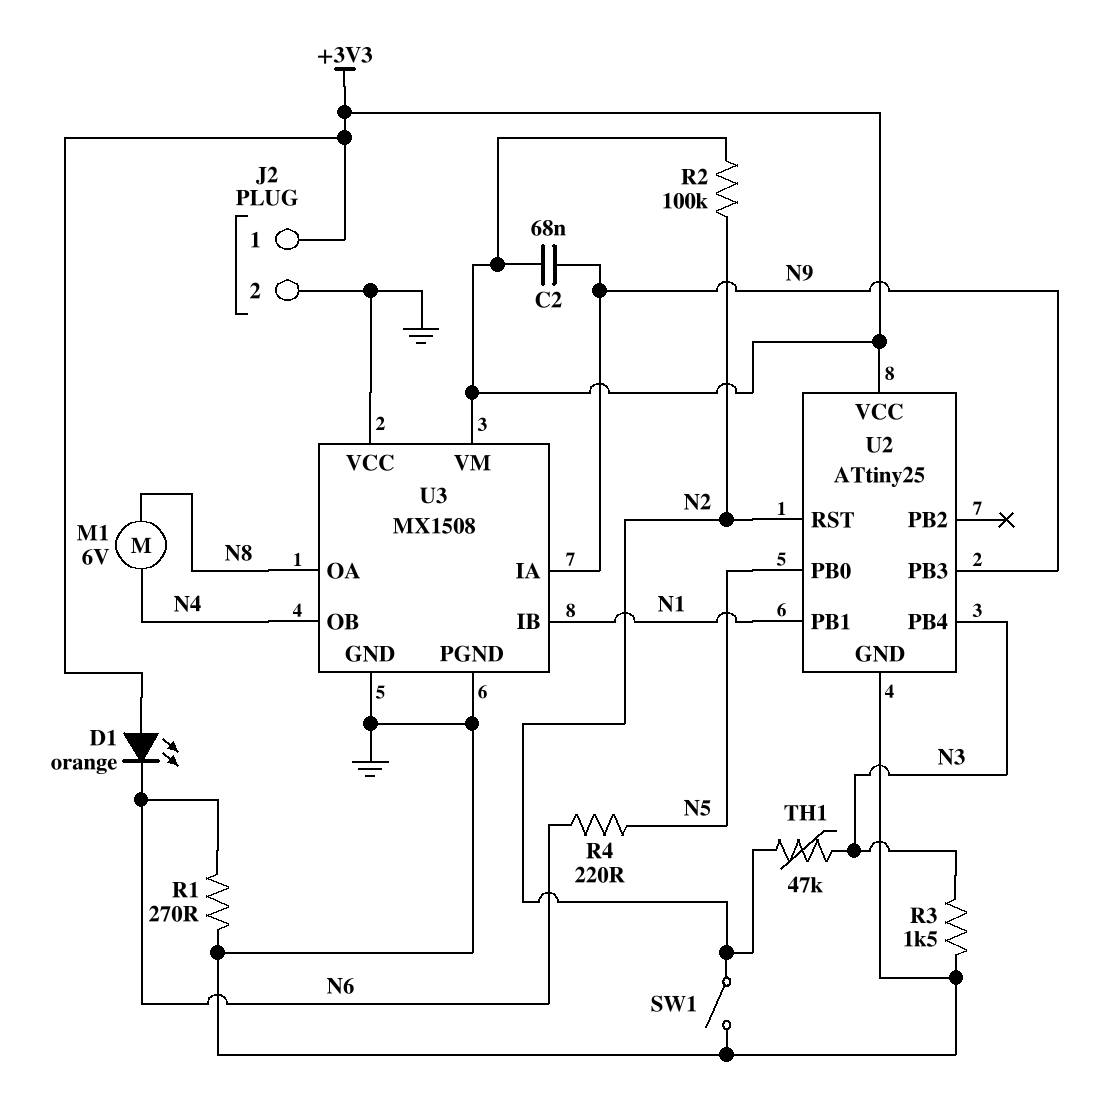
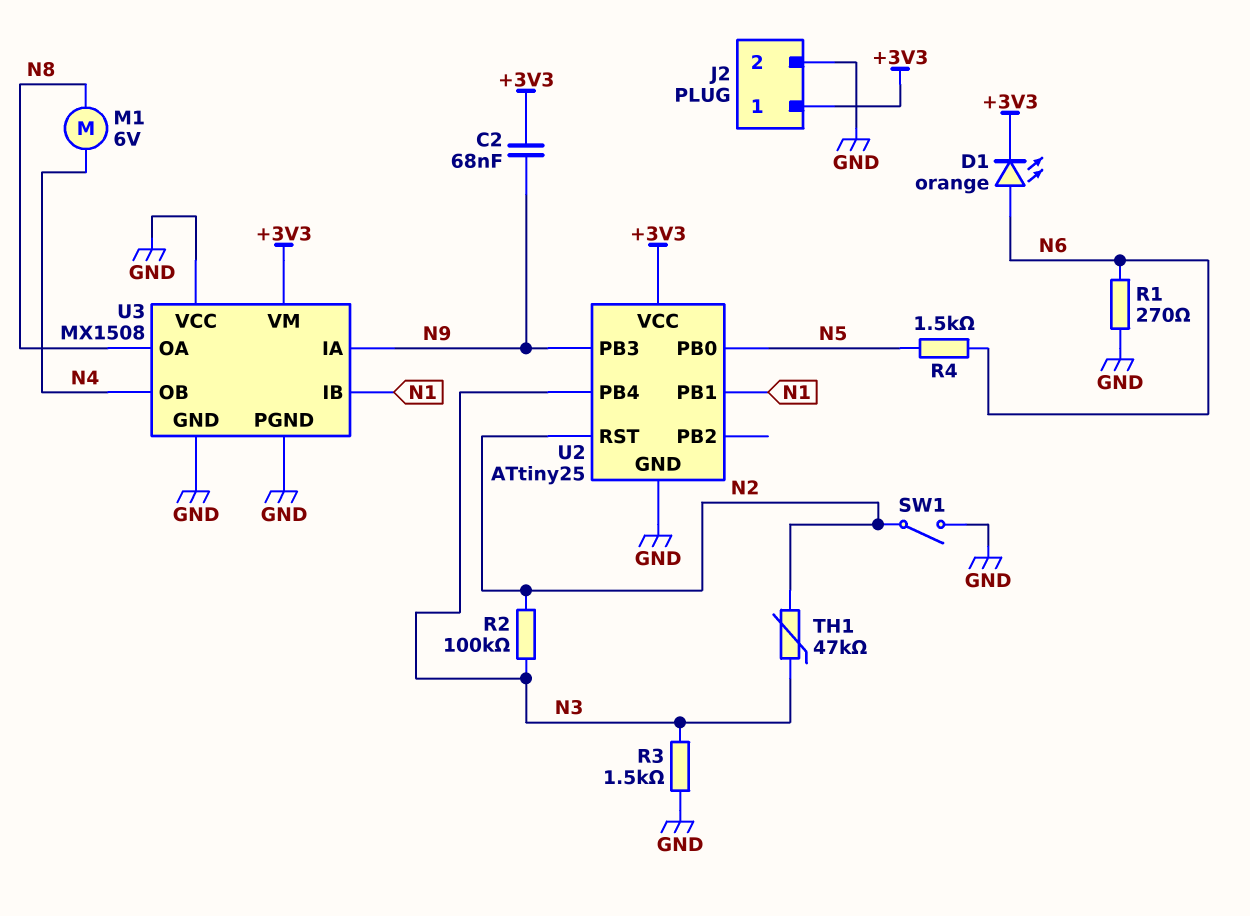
D1: LED orange (A +3V3, K N6) -> LED orange (A N6, K +3V3)
R2: 100k (+3V3, N2) -> 100k (N2, N3)
R4: 220 (N5, N6) -> 1.5k (N5, N6)

